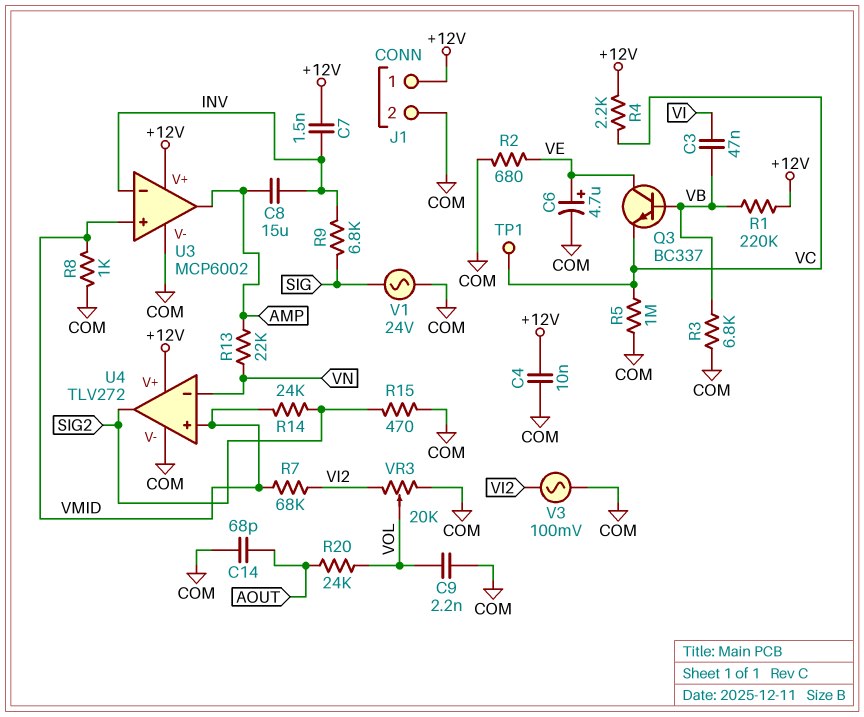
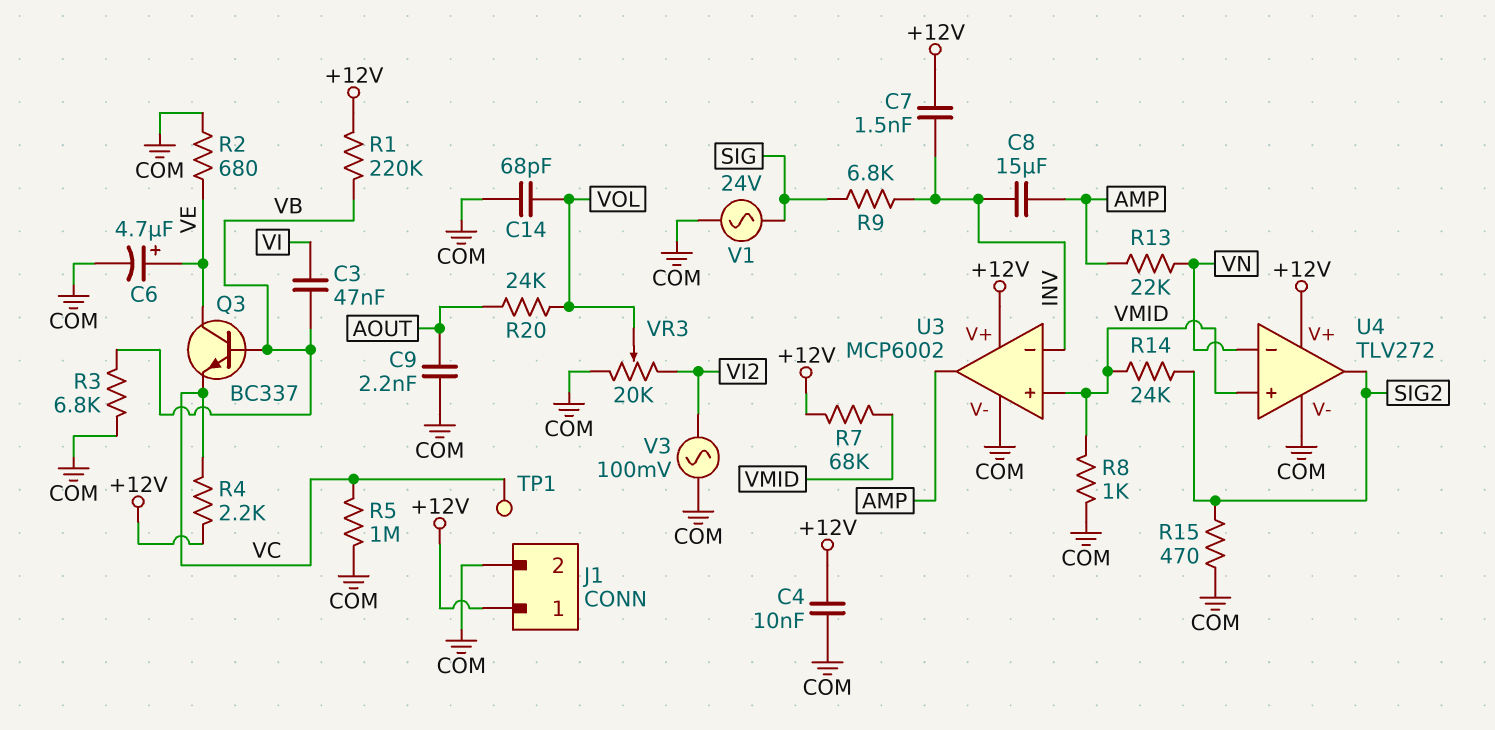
C9: 2.2nF (COM, VOL) -> 2.2nF (AOUT, COM)
C14: 68pF (AOUT, COM) -> 68pF (COM, VOL)
R7: 68k (VI2, VMID) -> 68k (+12V, VMID)

